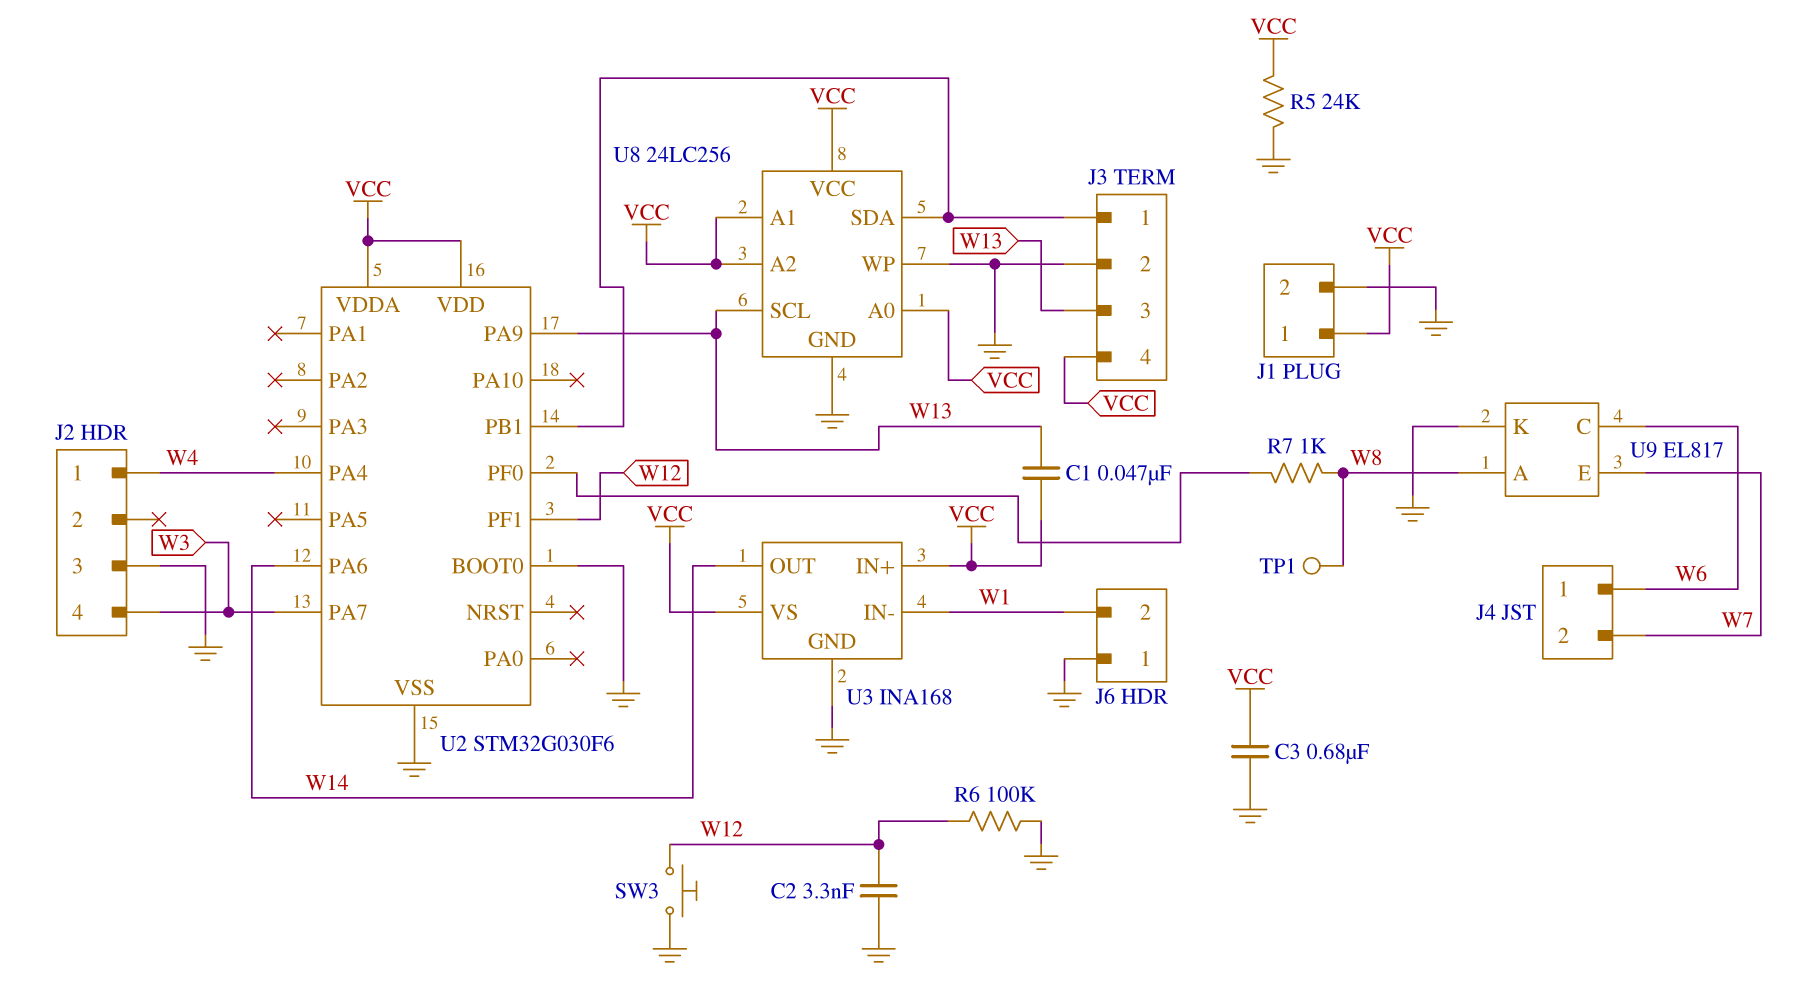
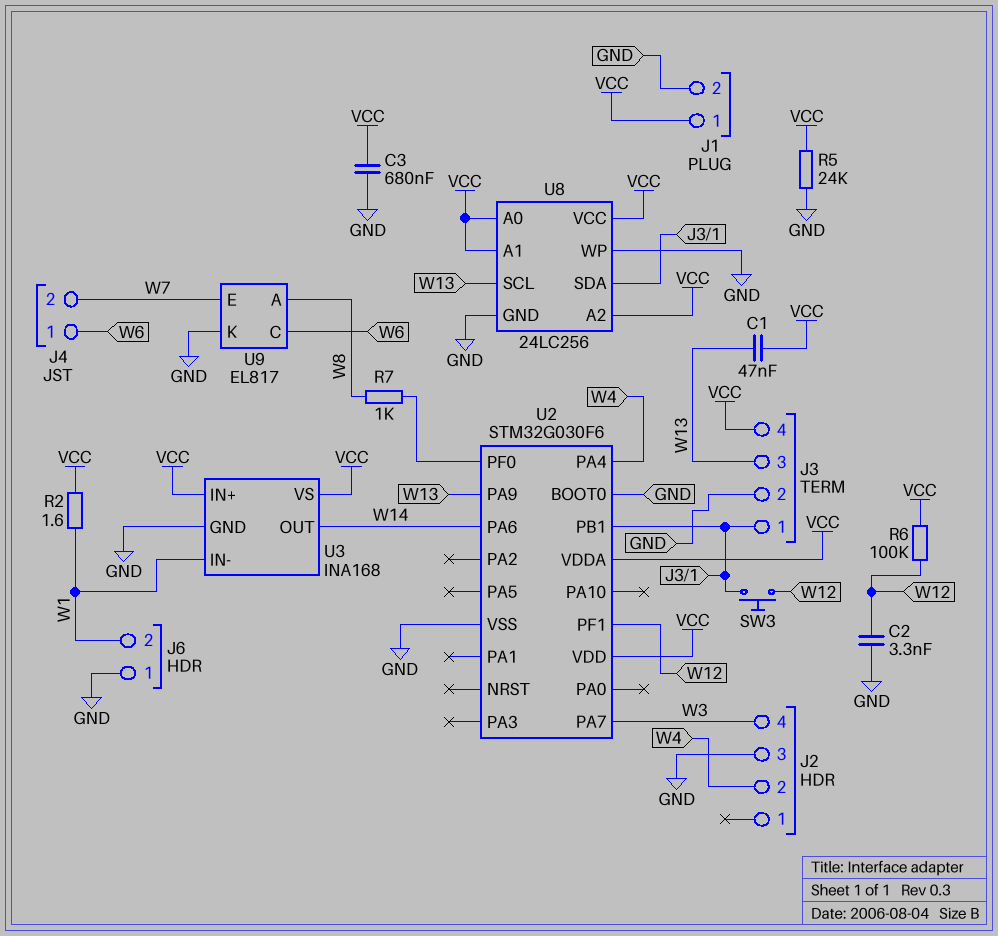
J2 pin 1: W4 -> none
J2 pin 2: none -> W4
R2: none -> 1.6 (VCC, W1)
R6: 100k (GND, W12) -> 100k (VCC, W12)
SW3: button (GND, W12) -> button (J3/1, W12)
TP1: test point (W8) -> none

